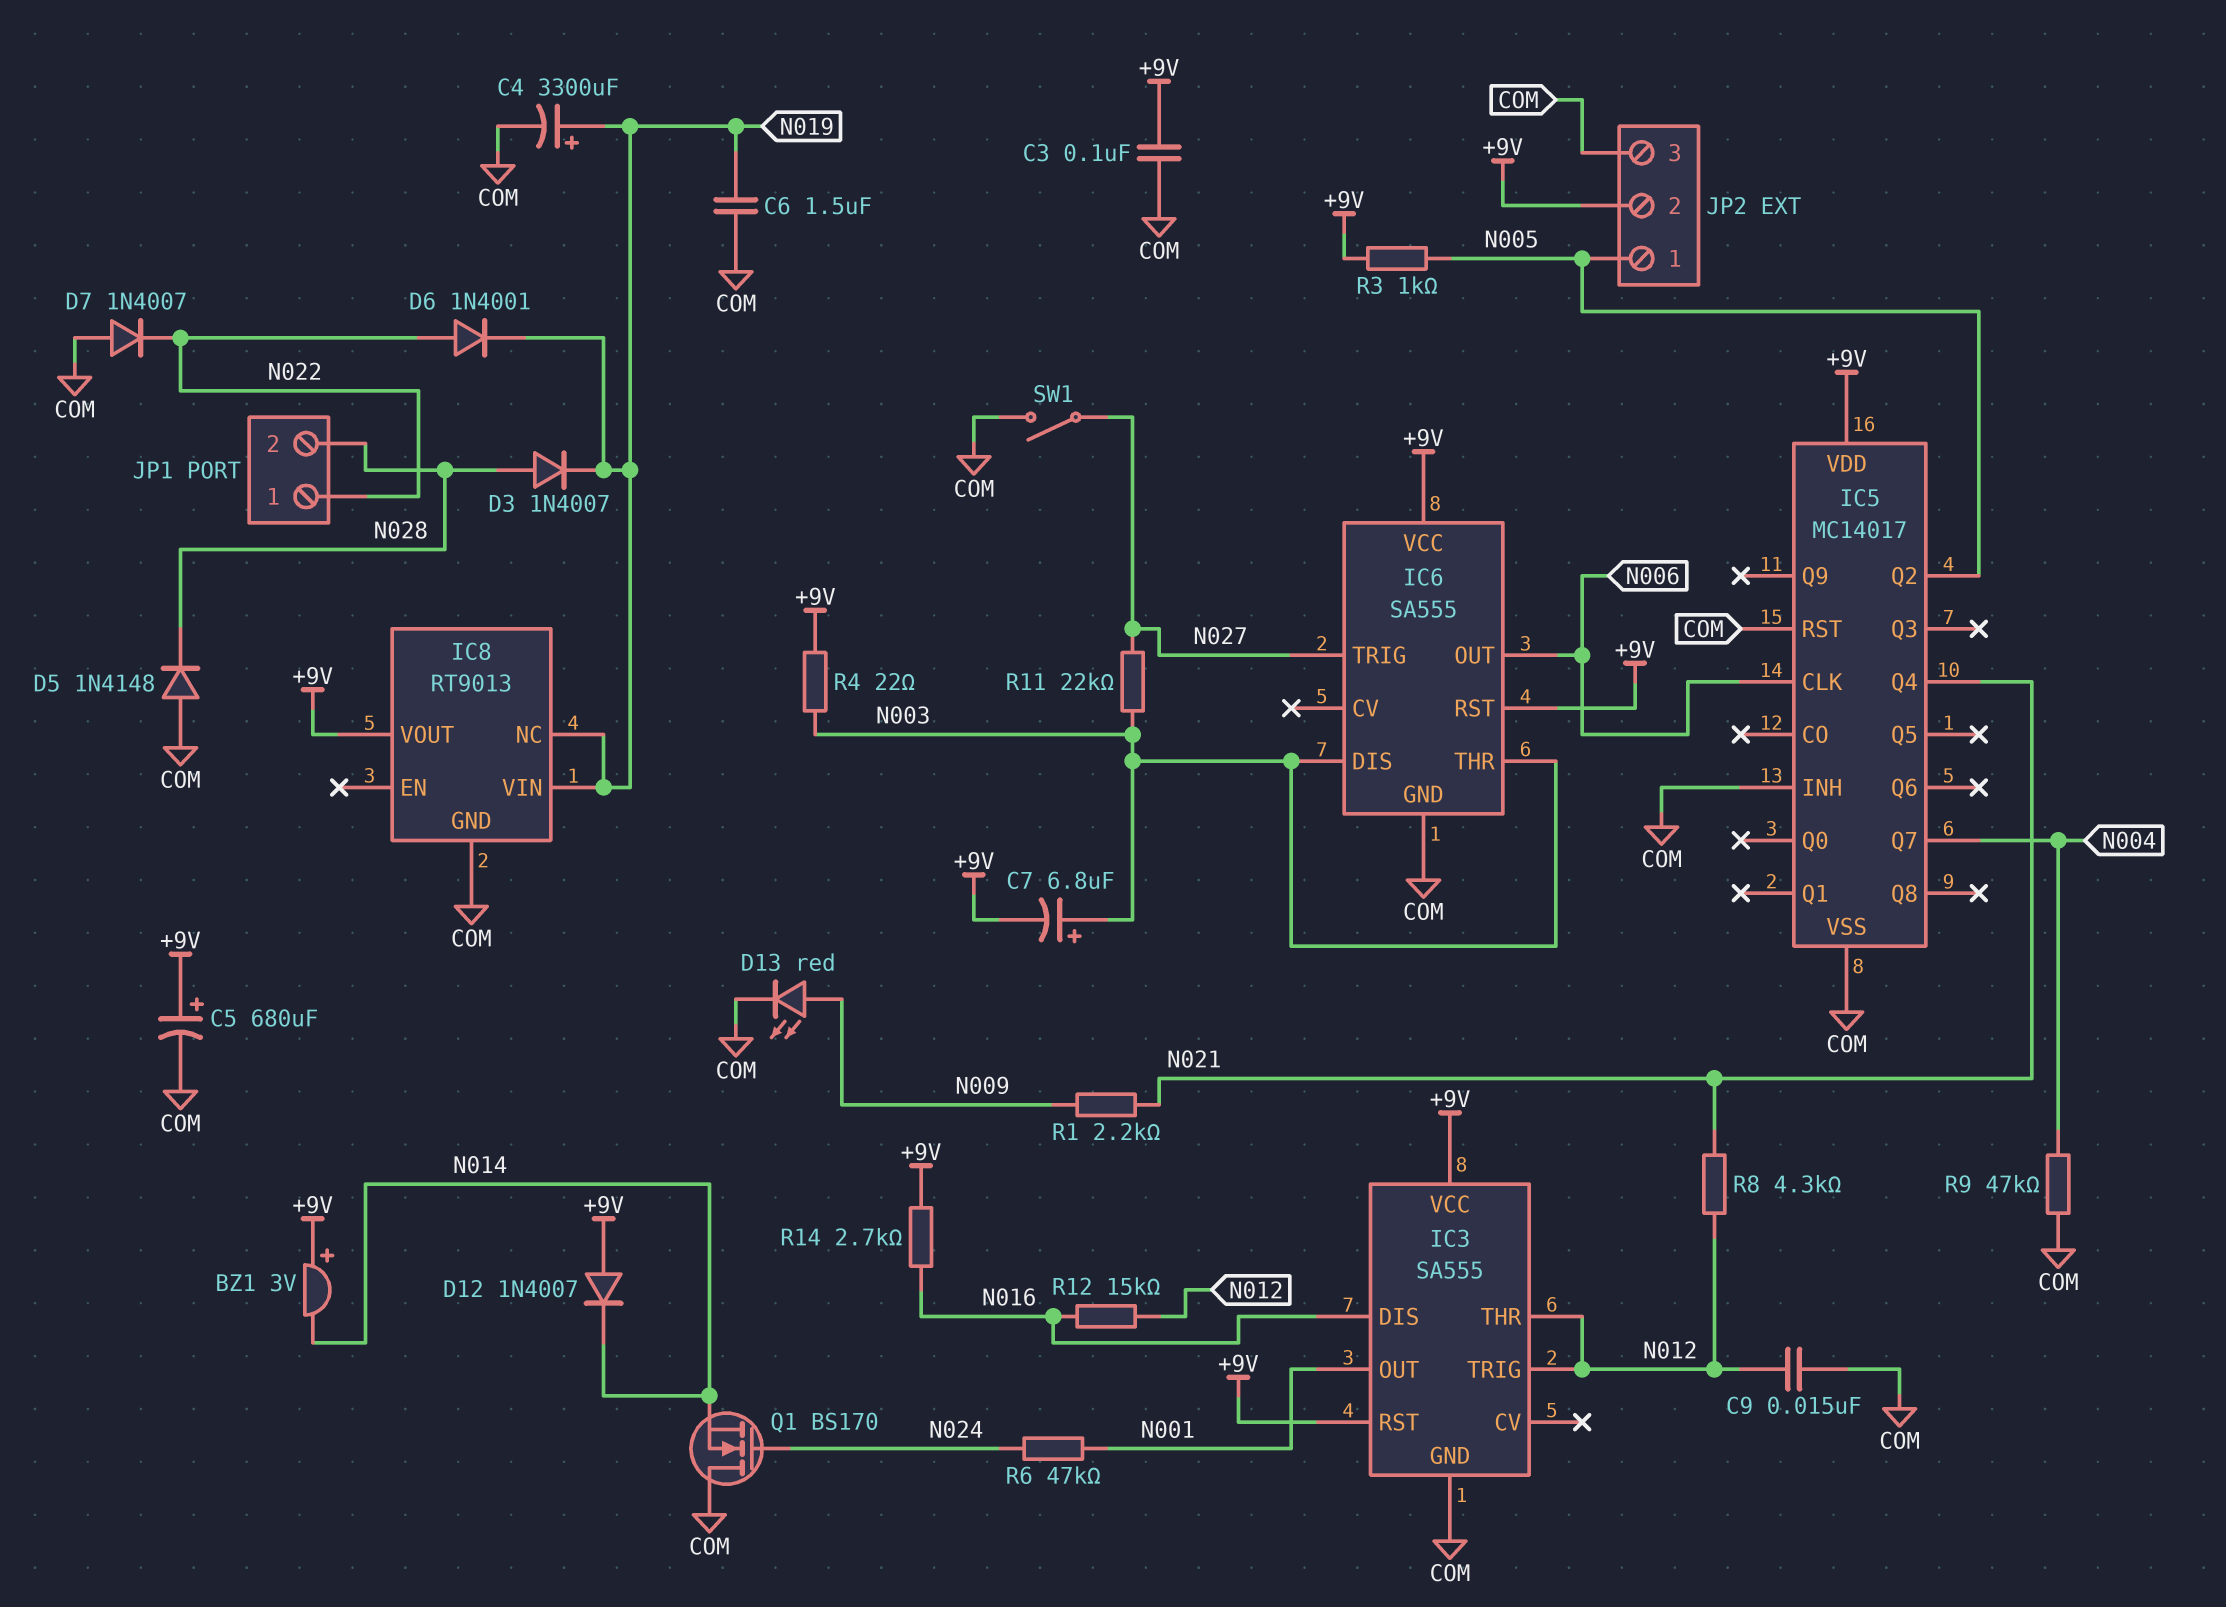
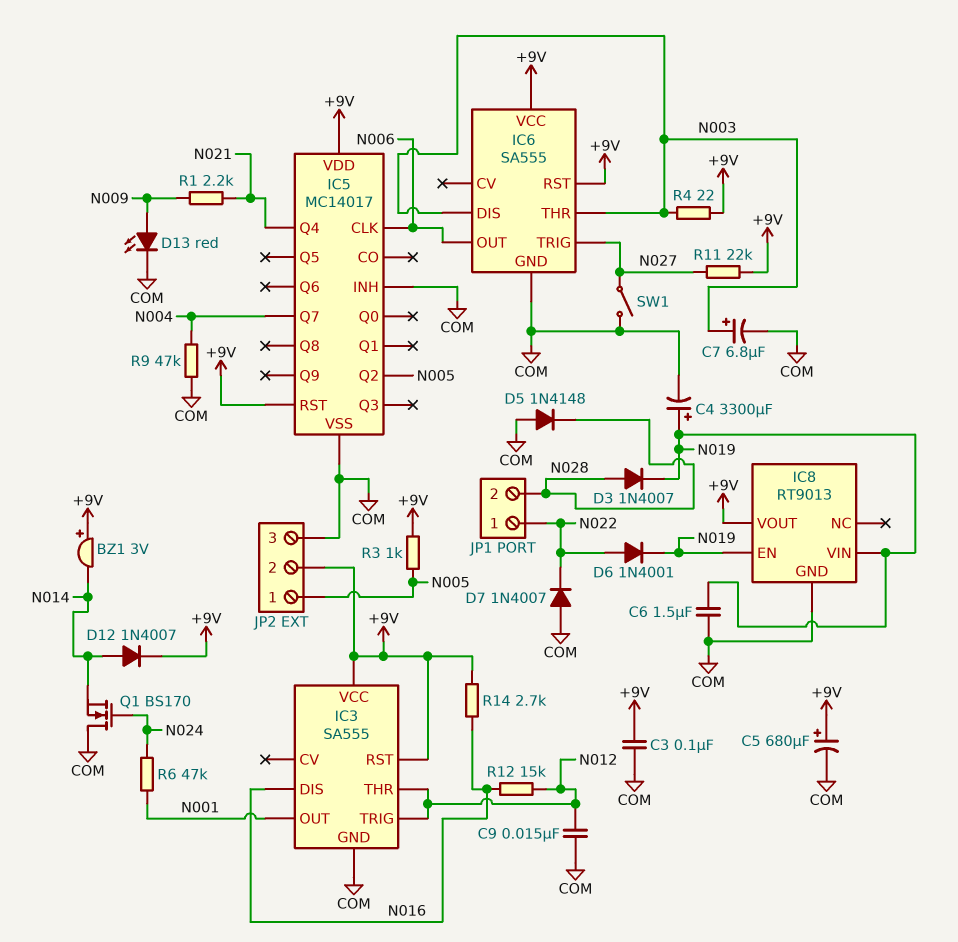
C7: 6.8uF (plus N003, minus +9V) -> 6.8uF (plus N003, minus COM)
D12: diode 1N4007 (A +9V, K N014) -> diode 1N4007 (A N014, K +9V)
IC5 pin RST: COM -> +9V
IC8 pin EN: none -> N019
IC8 pin NC: N019 -> none
R8: 4.3k (N012, N021) -> none
R11: 22k (N003, N027) -> 22k (+9V, N027)

